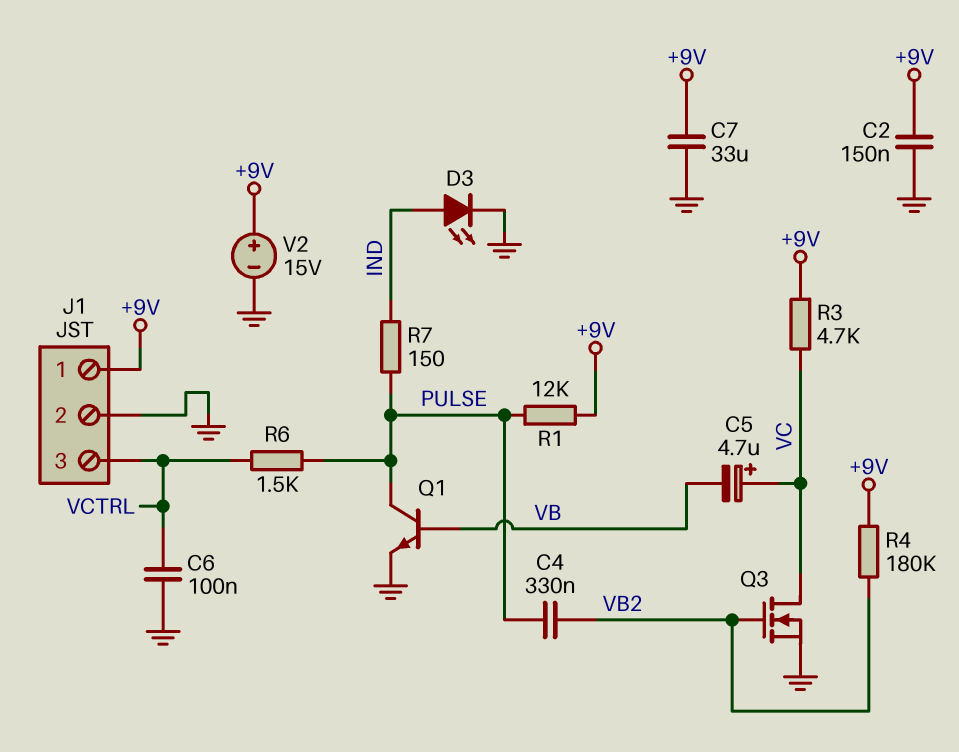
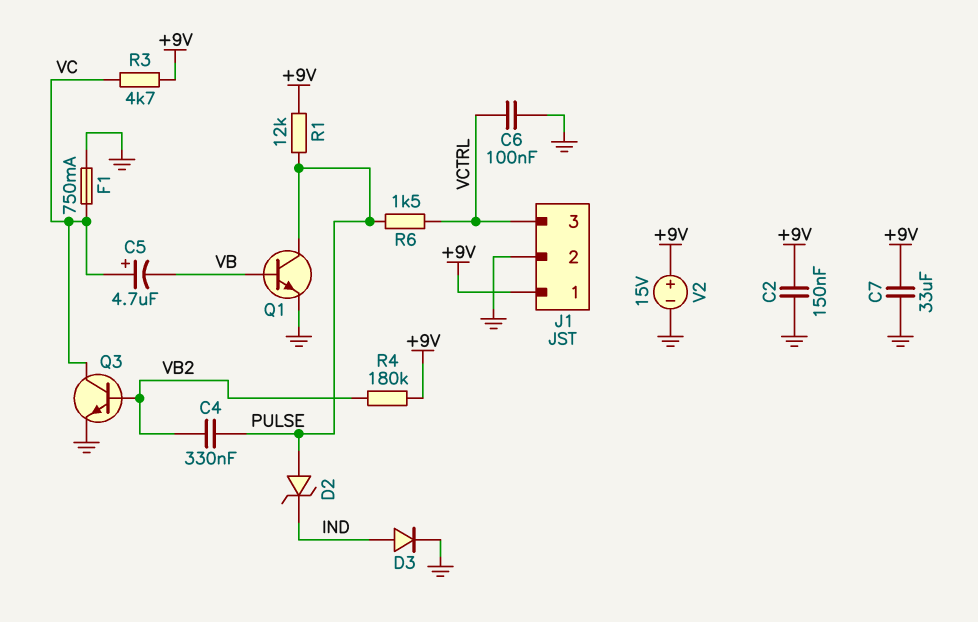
D2: none -> zener (A PULSE, K IND)
D3: LED (A IND, K GND) -> diode (A IND, K GND)
F1: none -> 750mA (GND, VC)
Q3: NMOS (G VB2, D VC, S GND) -> NPN (B VB2, C VC, E GND)
R7: 150 (IND, PULSE) -> none

